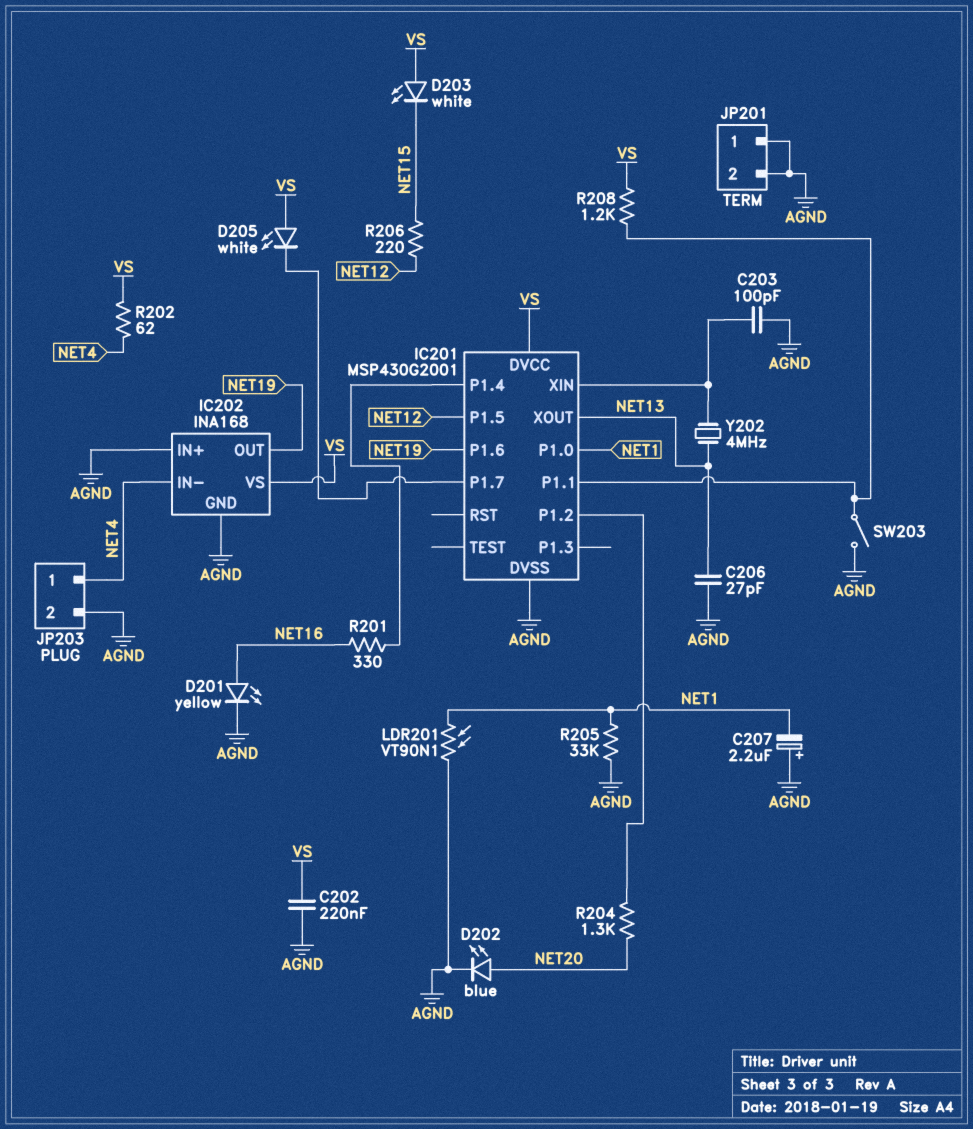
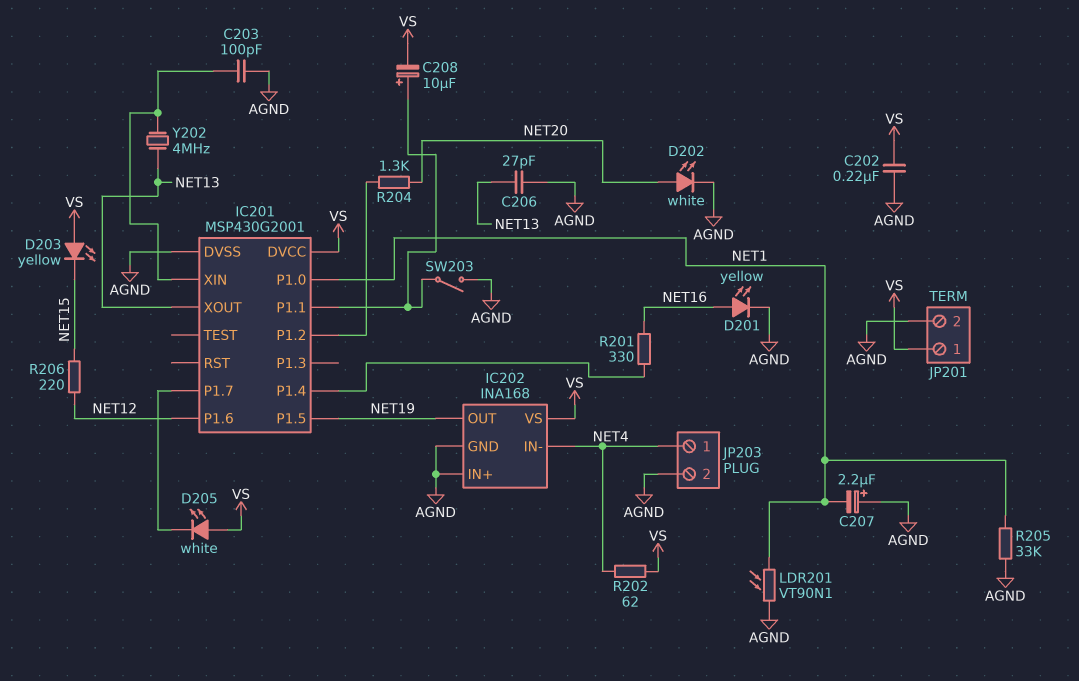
C208: none -> 10uF (plus IC201/P1.1, minus VS)
D202: LED blue (A NET20, K AGND) -> LED white (A NET20, K AGND)
D203: LED white (A VS, K NET15) -> LED yellow (A VS, K NET15)
IC201 pin P1.5: NET12 -> NET19
IC201 pin P1.6: NET19 -> NET12
JP201 pin 1: AGND -> VS
R208: 1.2k (IC201/P1.1, VS) -> none

